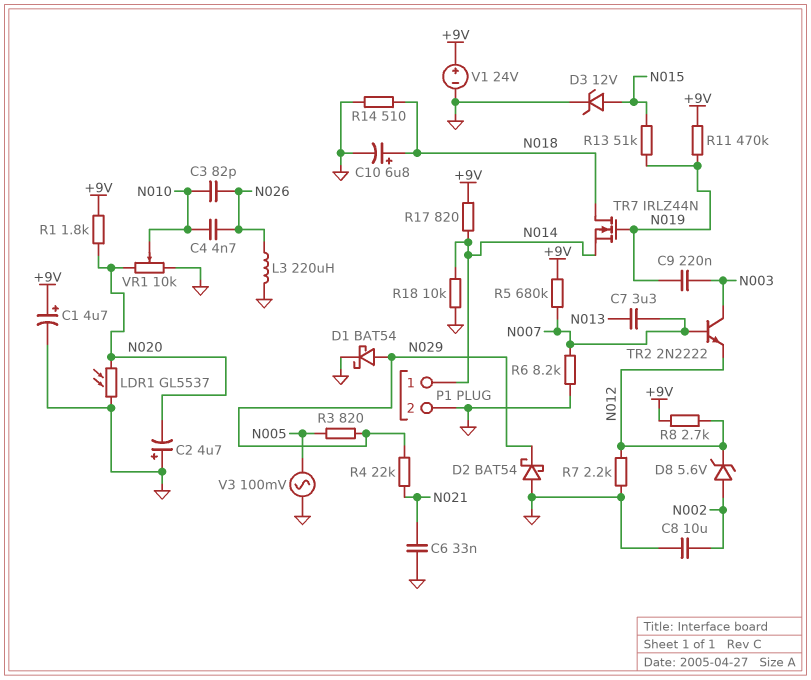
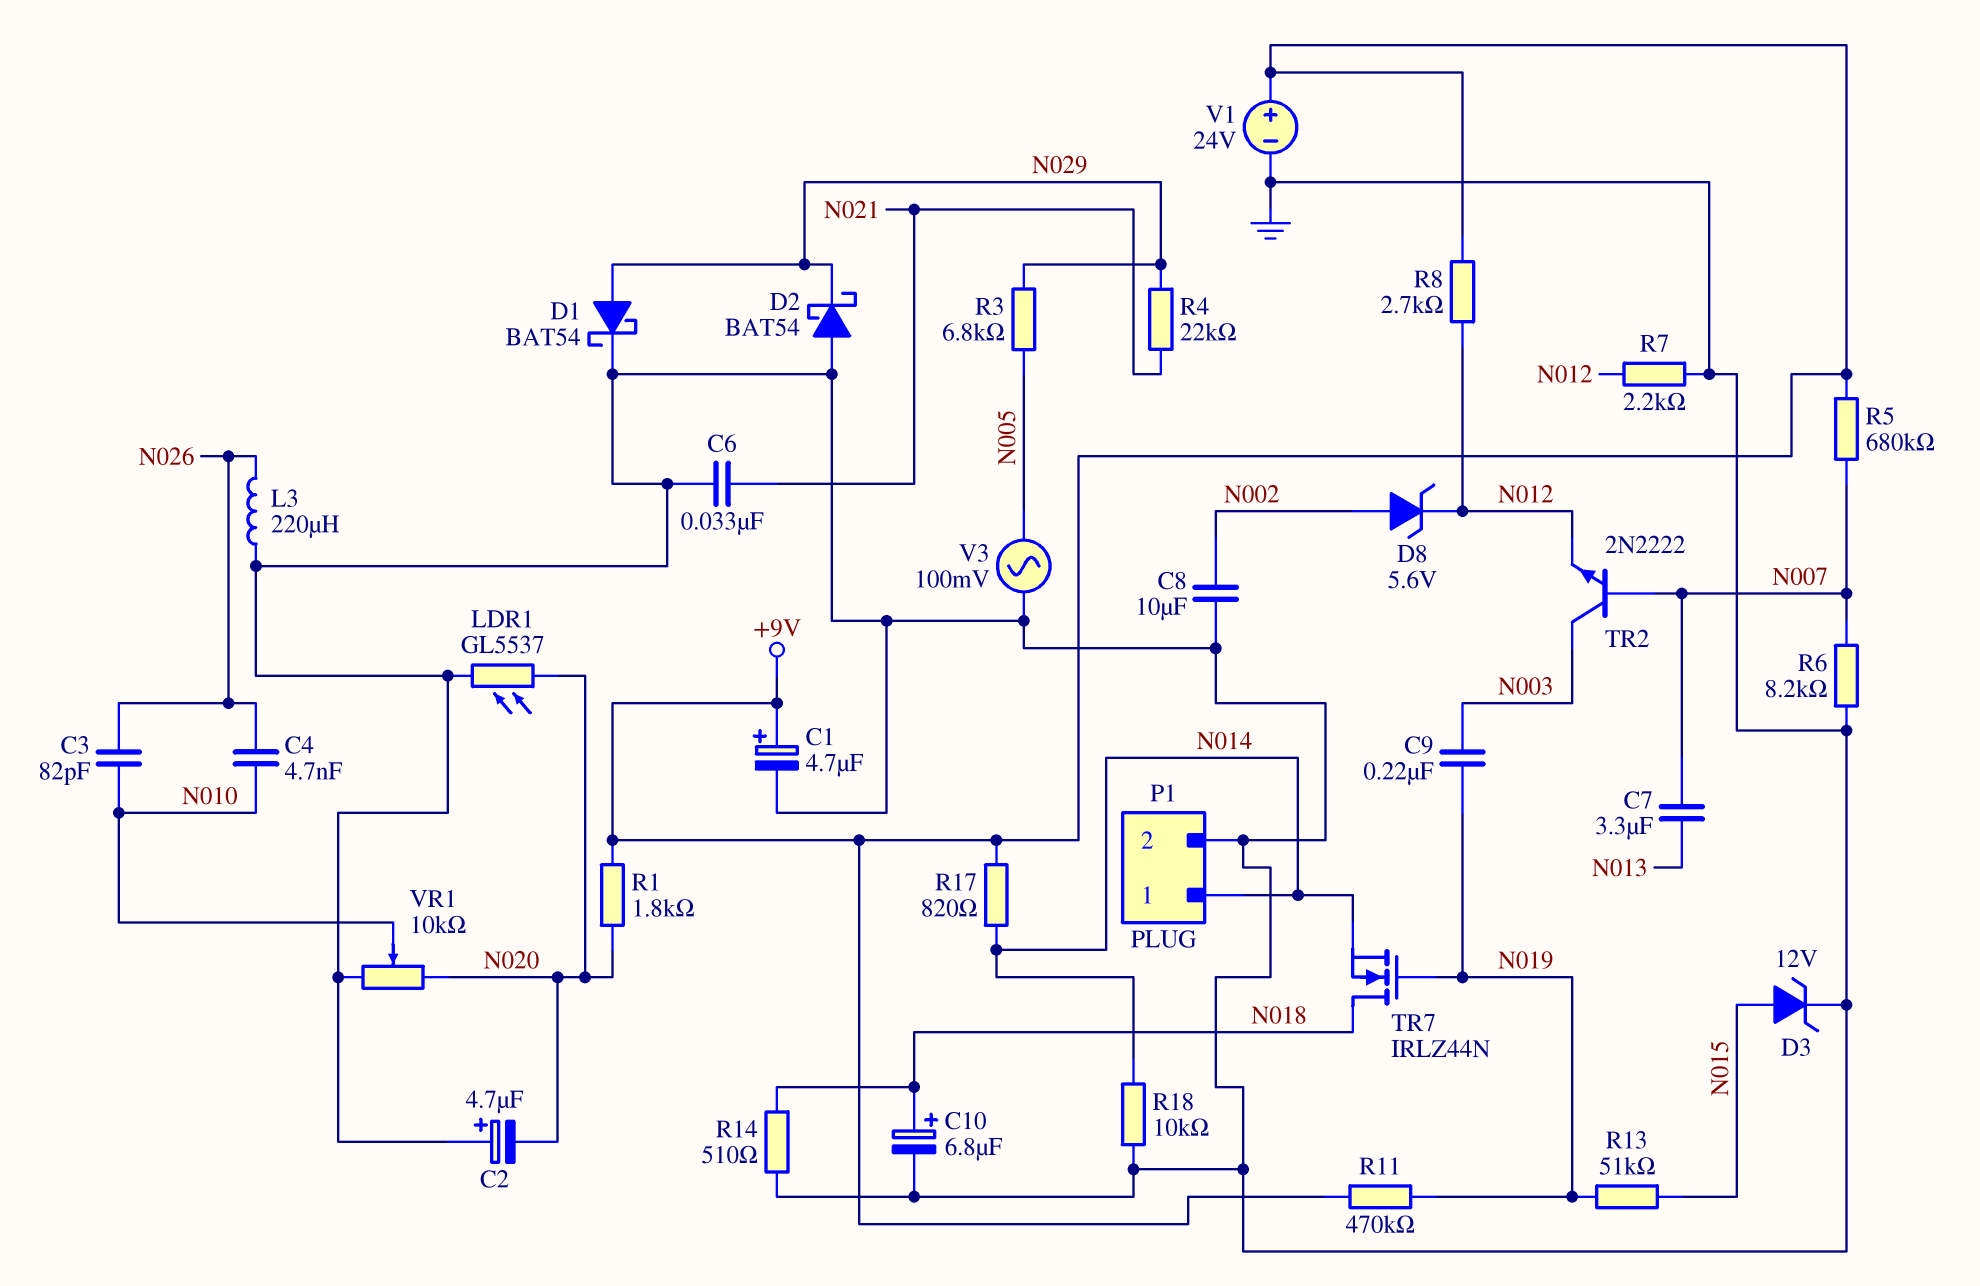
R3: 820 (N005, N029) -> 6.8k (N005, N029)

